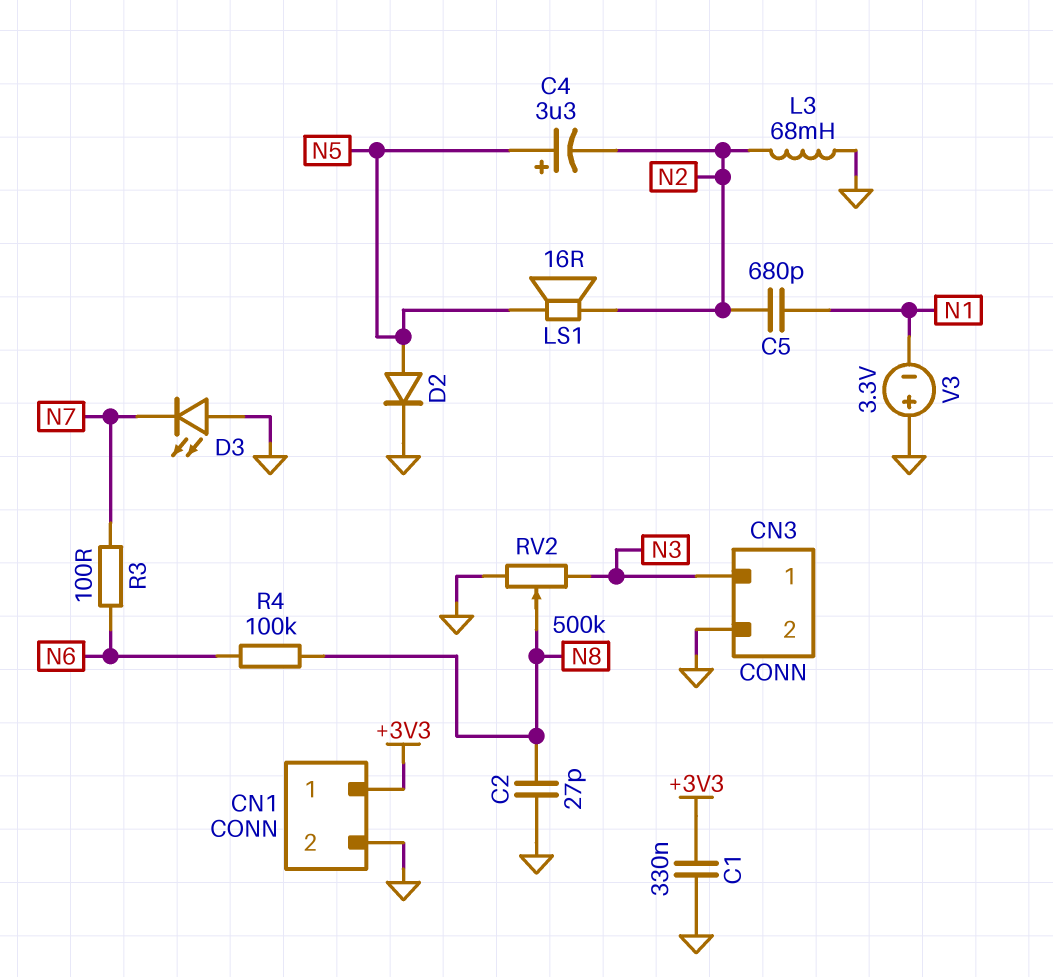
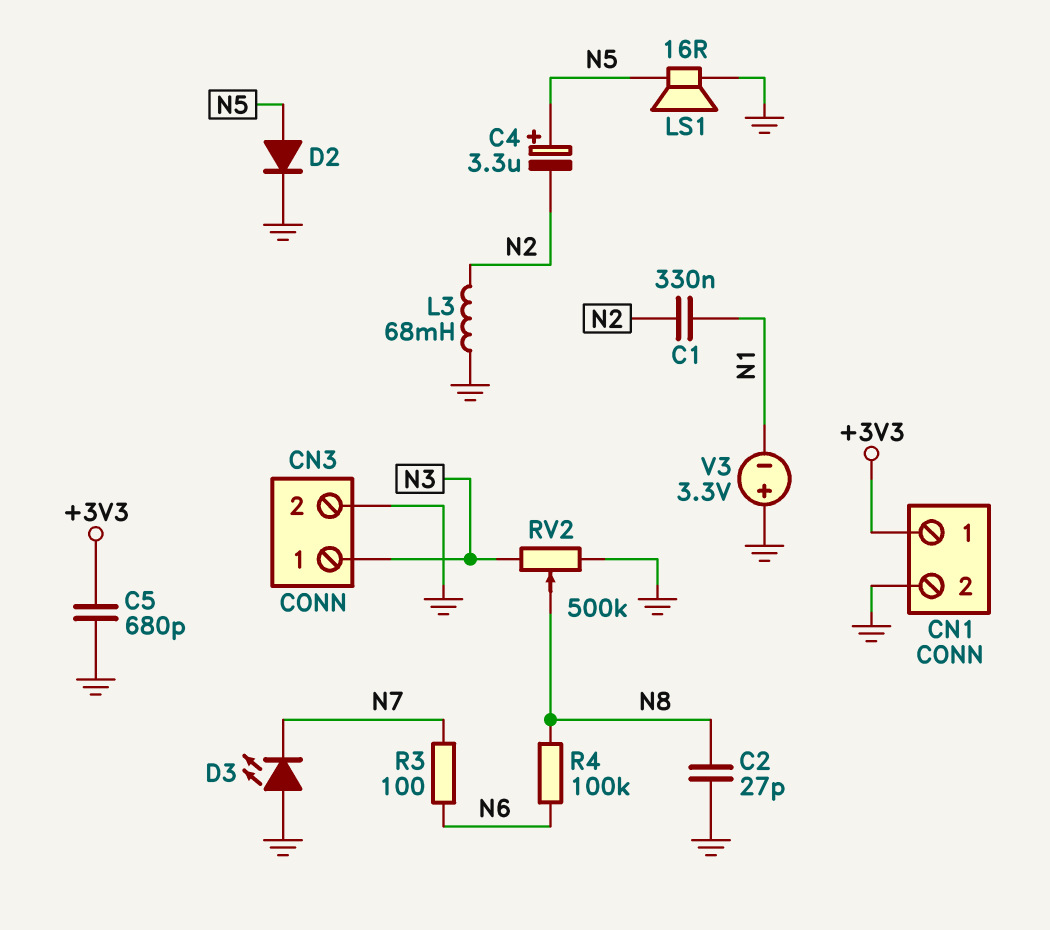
C1: 330nF (+3V3, GND) -> 330nF (N1, N2)
C5: 680pF (N1, N2) -> 680pF (+3V3, GND)
LS1: speaker 16R (N2, N5) -> speaker 16R (GND, N5)

